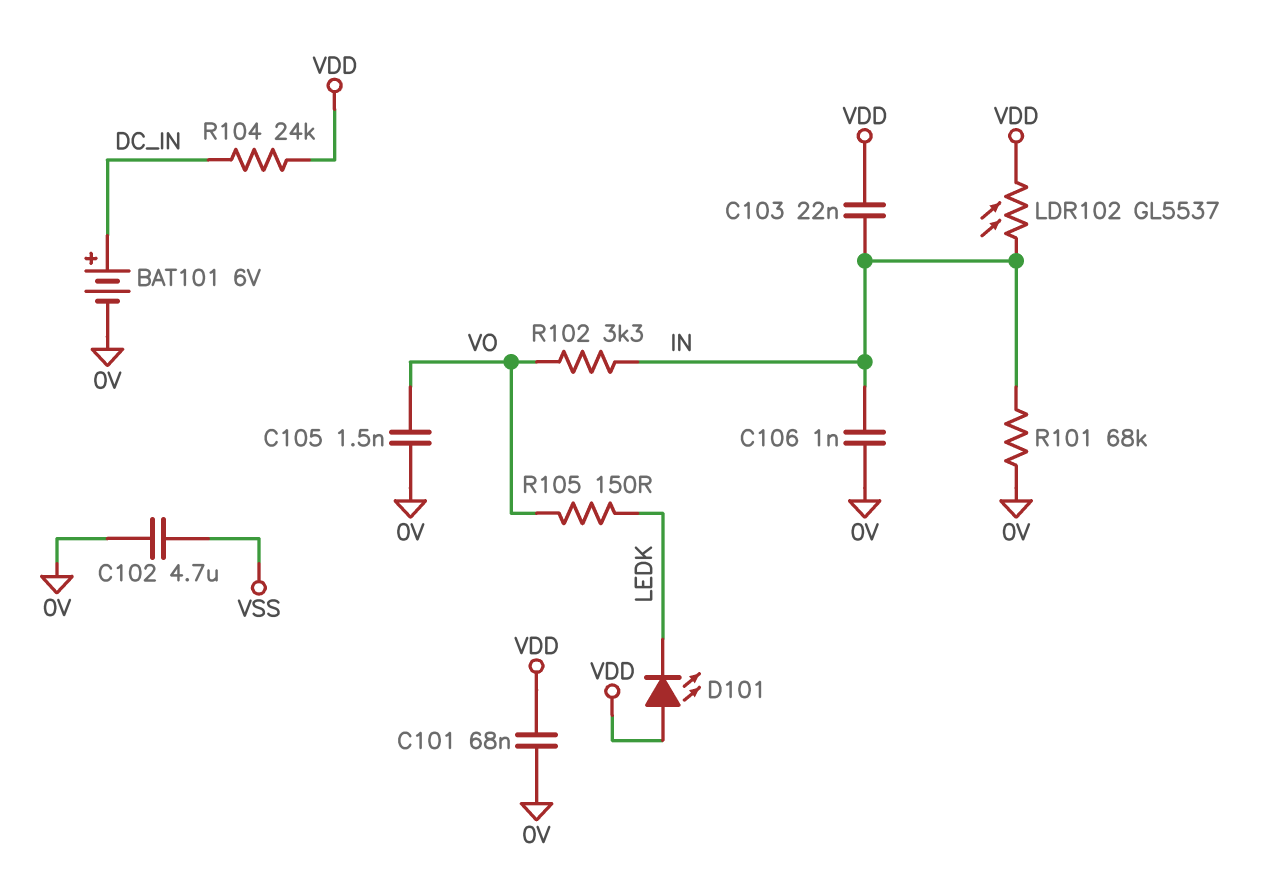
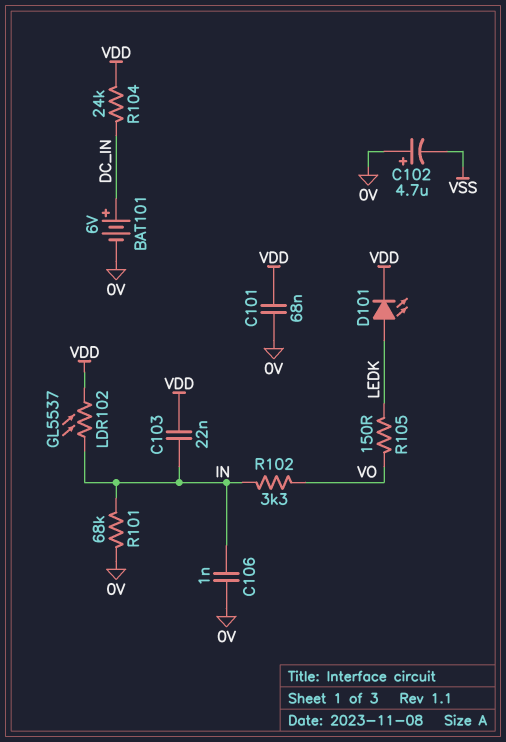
C102: 4.7uF (0V, VSS) -> 4.7uF (plus 0V, minus VSS)
C105: 1.5nF (0V, VO) -> none
D101: LED (A VDD, K LEDK) -> LED (A LEDK, K VDD)

